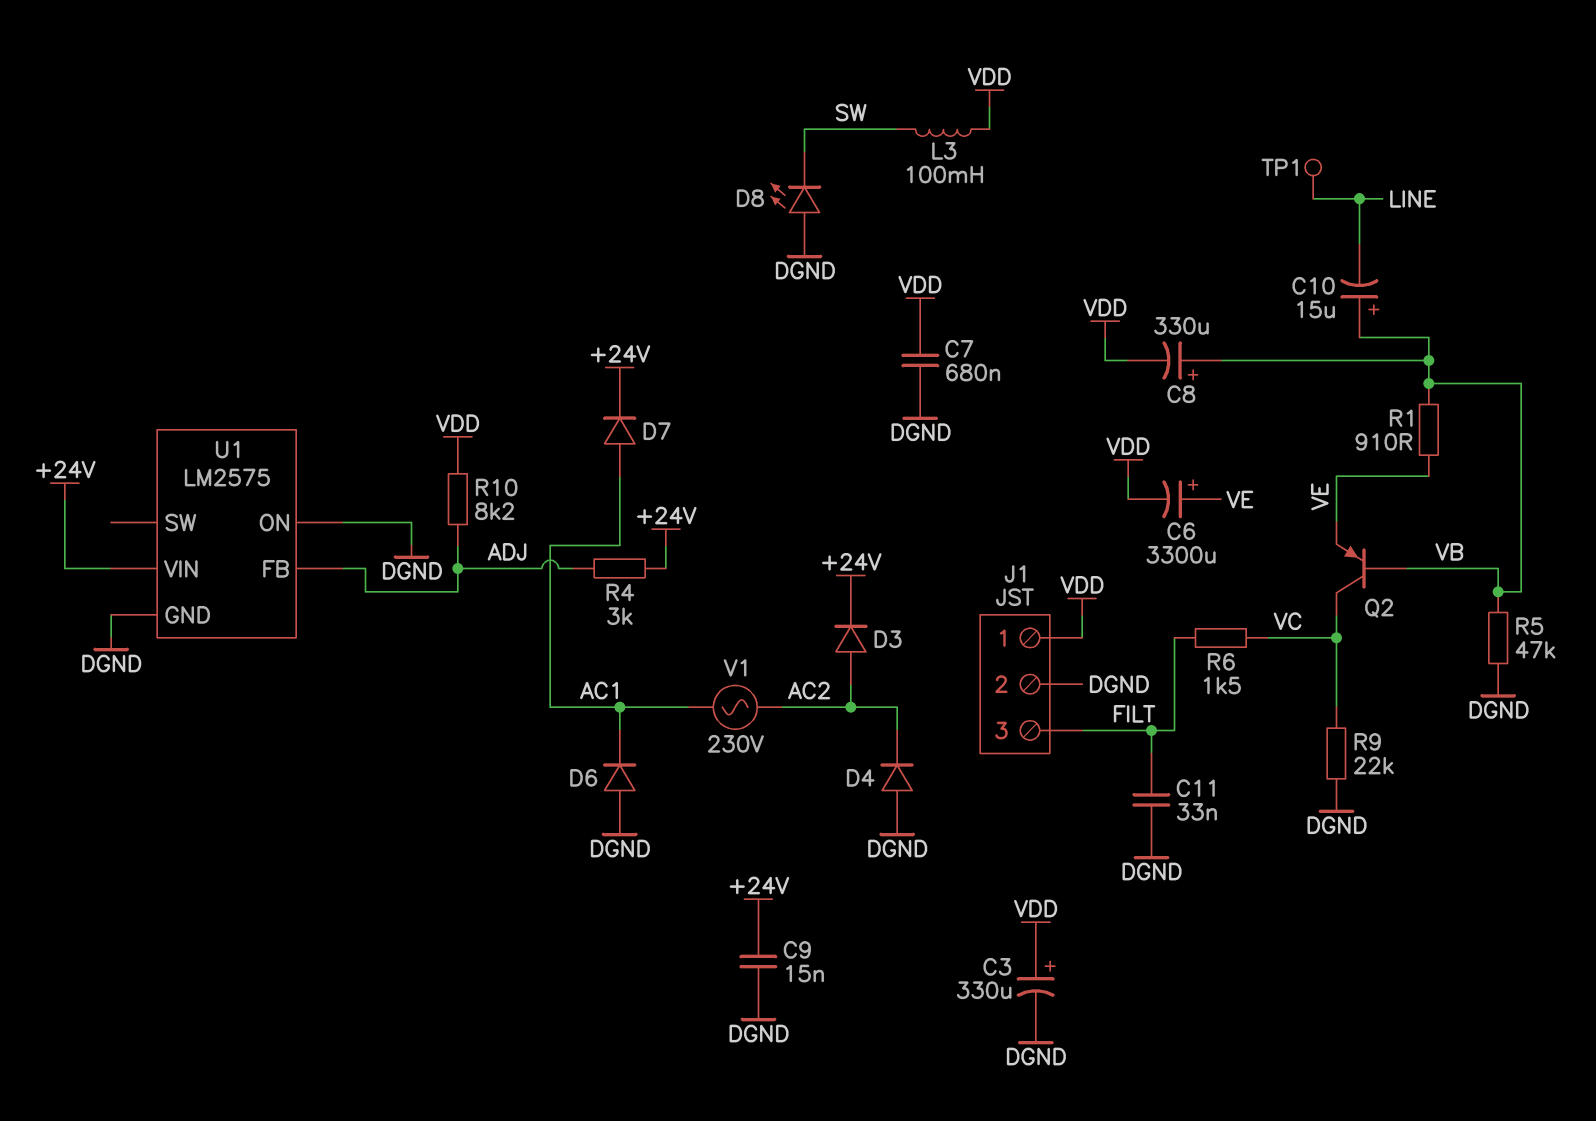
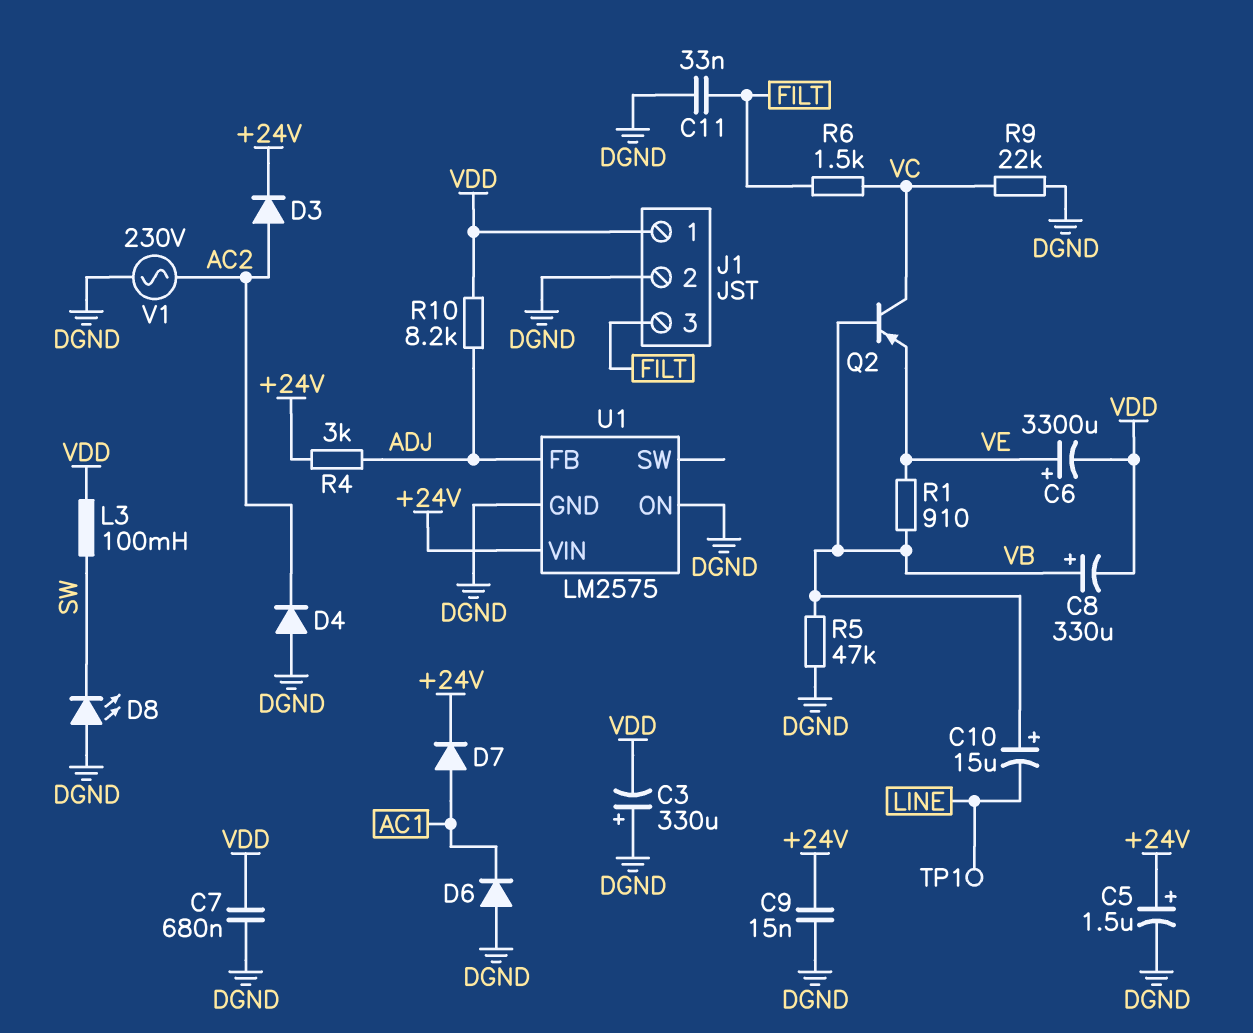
C3: 330uF (plus VDD, minus DGND) -> 330uF (plus DGND, minus VDD)
C5: none -> 1.5uF (plus +24V, minus DGND)
V1: AC 230V (AC1, AC2) -> AC 230V (AC2, DGND)

